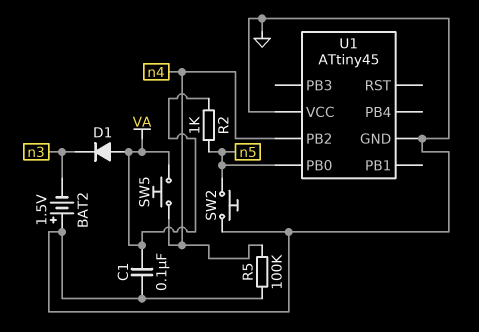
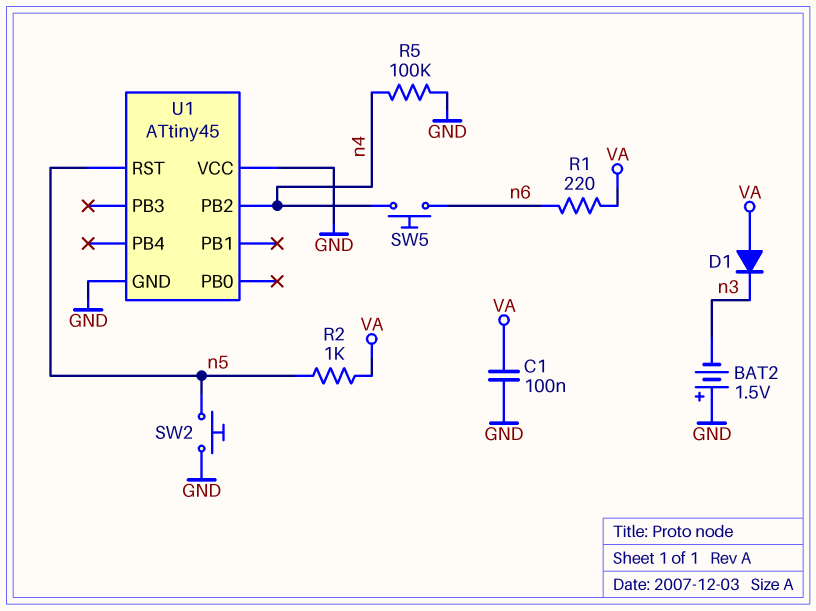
R1: none -> 220 (VA, n6)
SW5: button (VA, n4) -> button (n4, n6)
U1 pin PB0: n5 -> none
U1 pin RST: none -> n5

